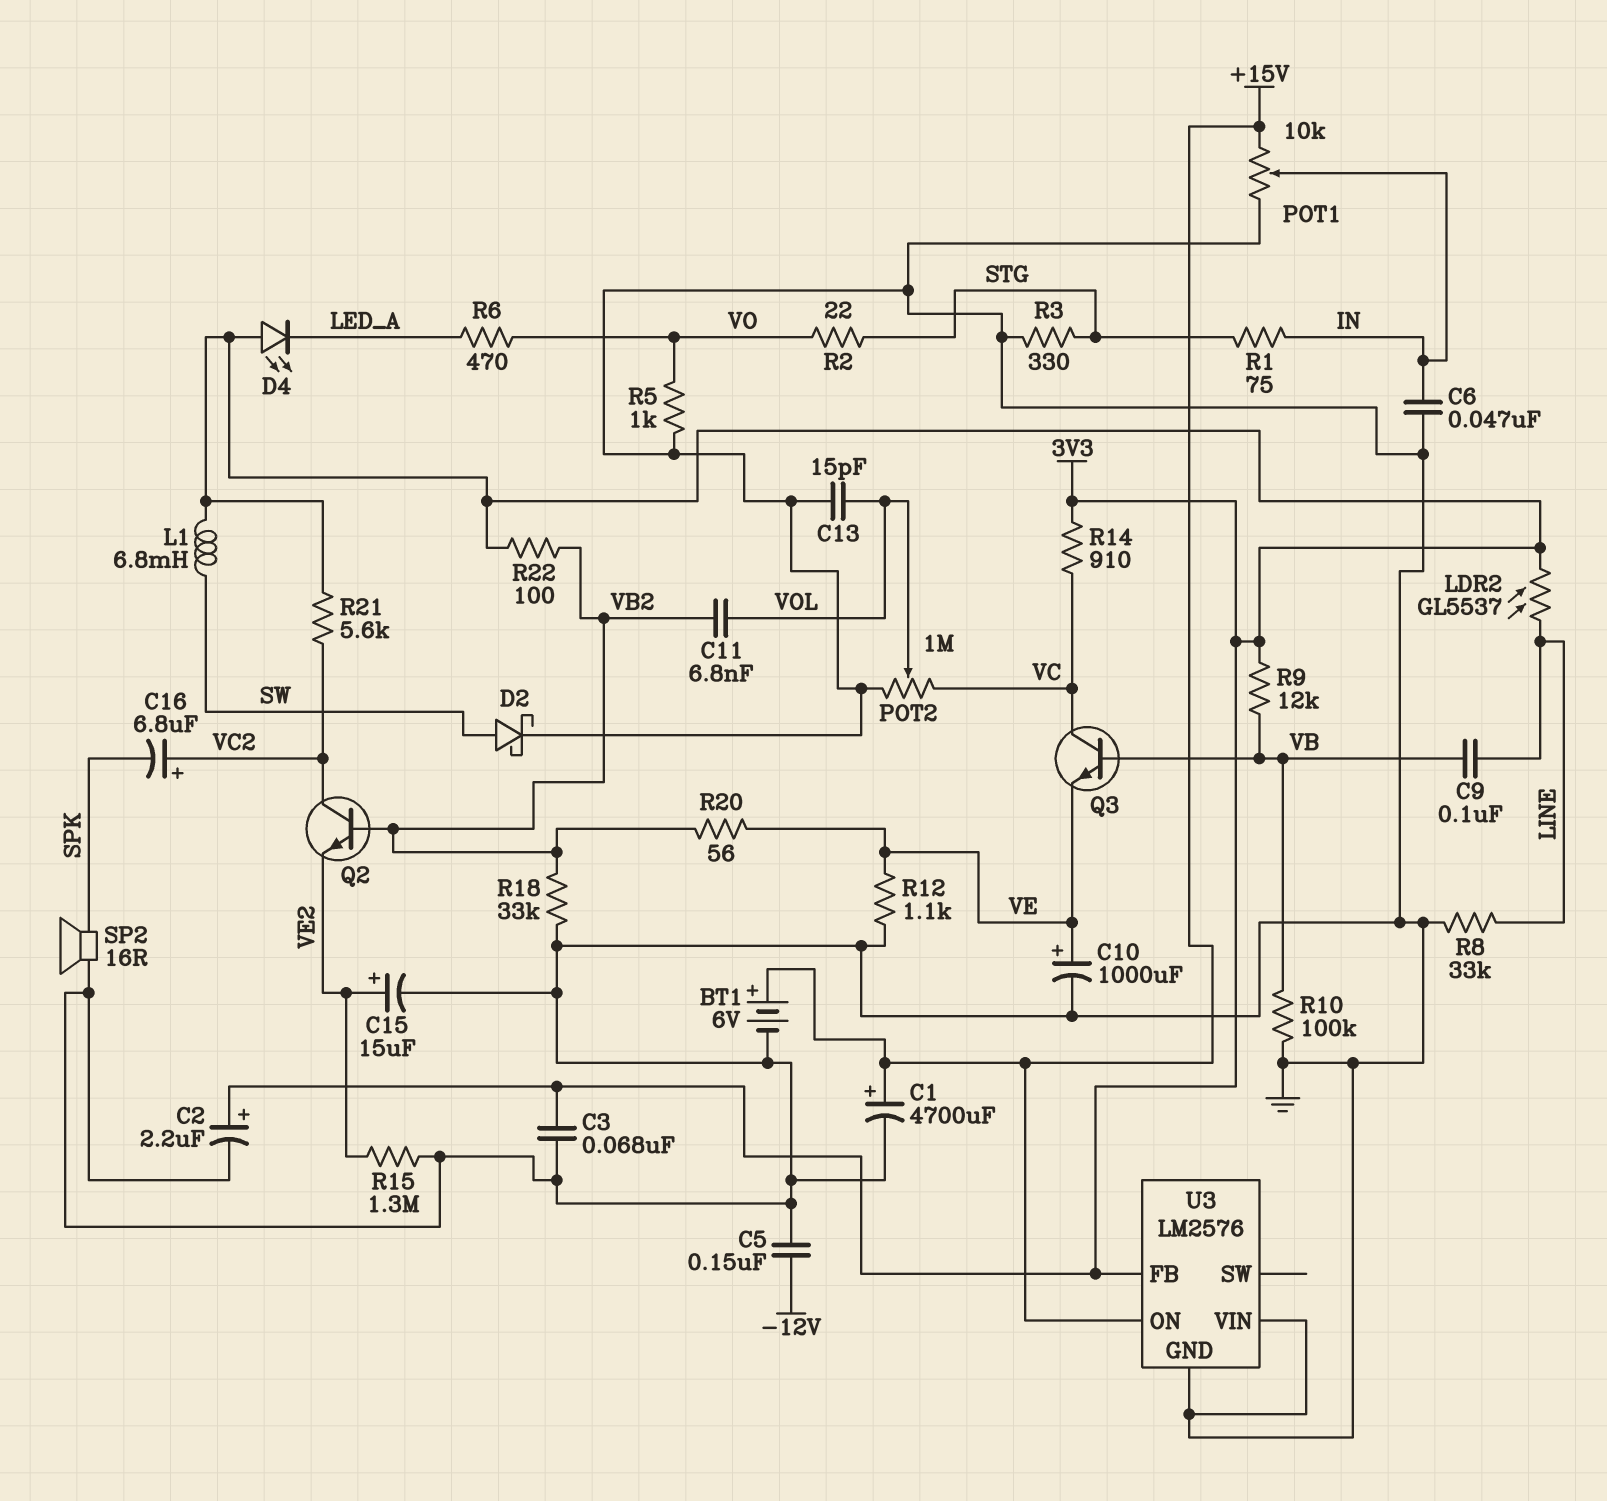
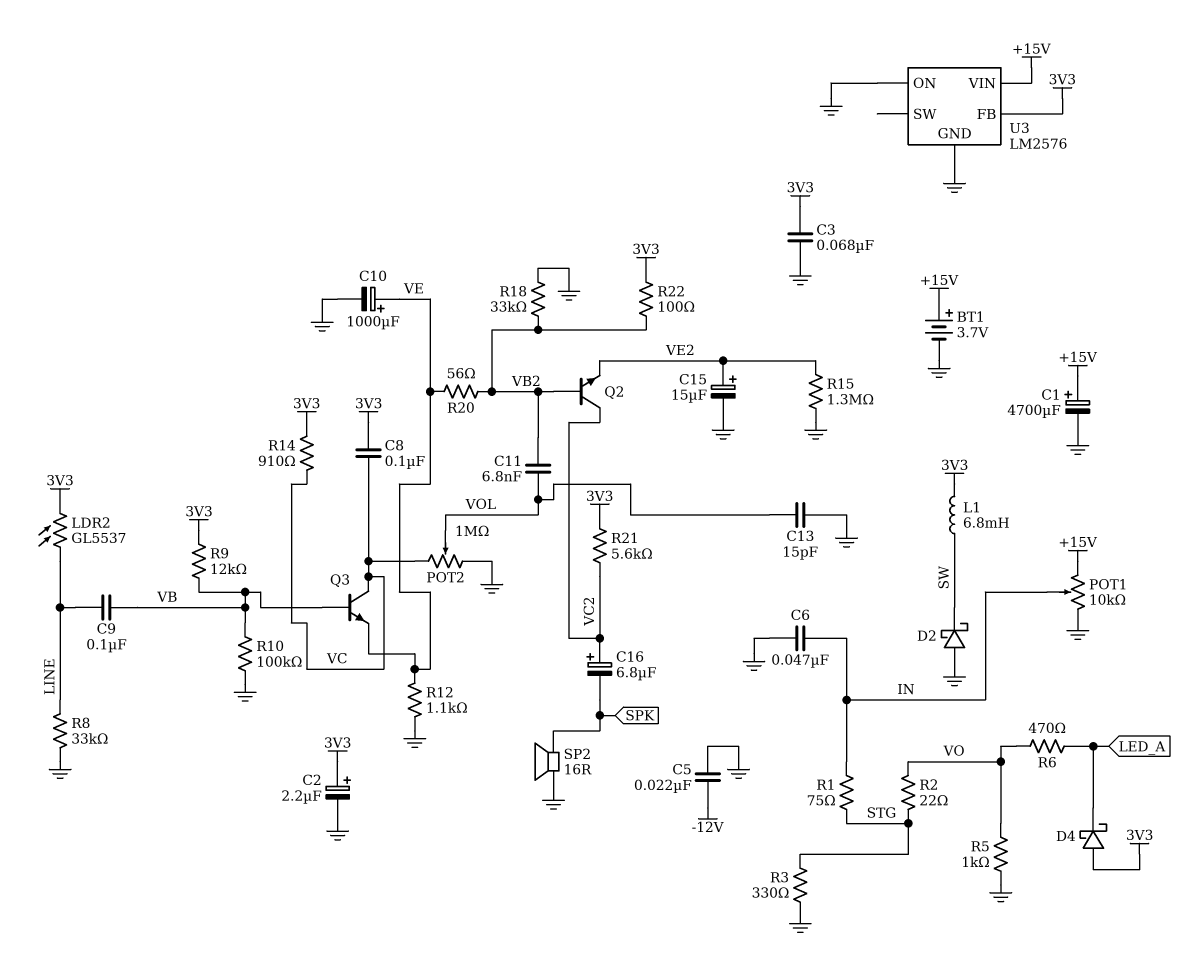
BT1: 6V (plus +15V, minus GND) -> 3.7V (plus +15V, minus GND)
C5: 150nF (-12V, GND) -> 22nF (-12V, GND)
C8: none -> 100nF (3V3, VC)
D2: schottky (A SW, K GND) -> schottky (A GND, K SW)
D4: LED (A 3V3, K LED_A) -> schottky (A 3V3, K LED_A)
U3 pin ON: +15V -> GND
U3 pin VIN: GND -> +15V

